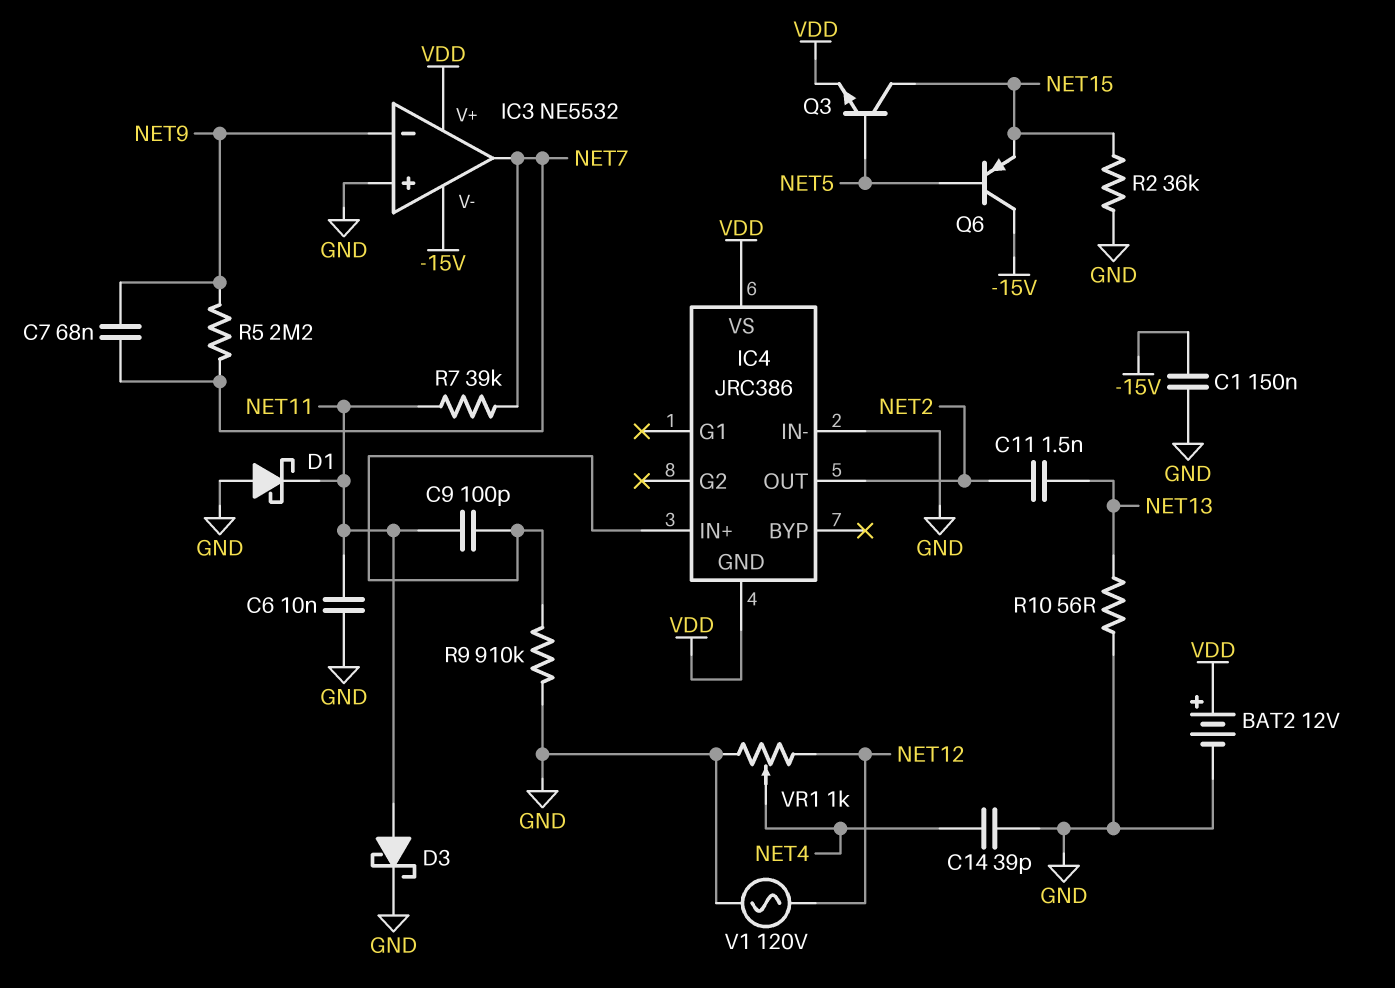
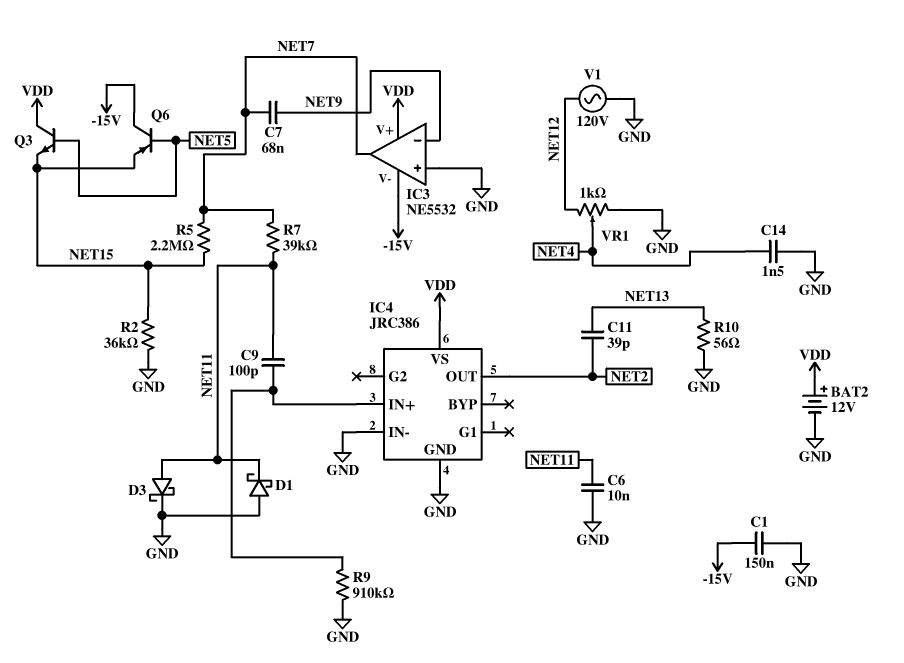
C11: 1.5nF (NET2, NET13) -> 39pF (NET2, NET13)
C14: 39pF (GND, NET4) -> 1.5nF (GND, NET4)
IC4 pin GND: VDD -> GND
Q3: NPN (B NET5, C NET15, E VDD) -> NPN (B NET5, C VDD, E NET15)
R5: 2.2M (NET7, NET9) -> 2.2M (NET7, NET15)

